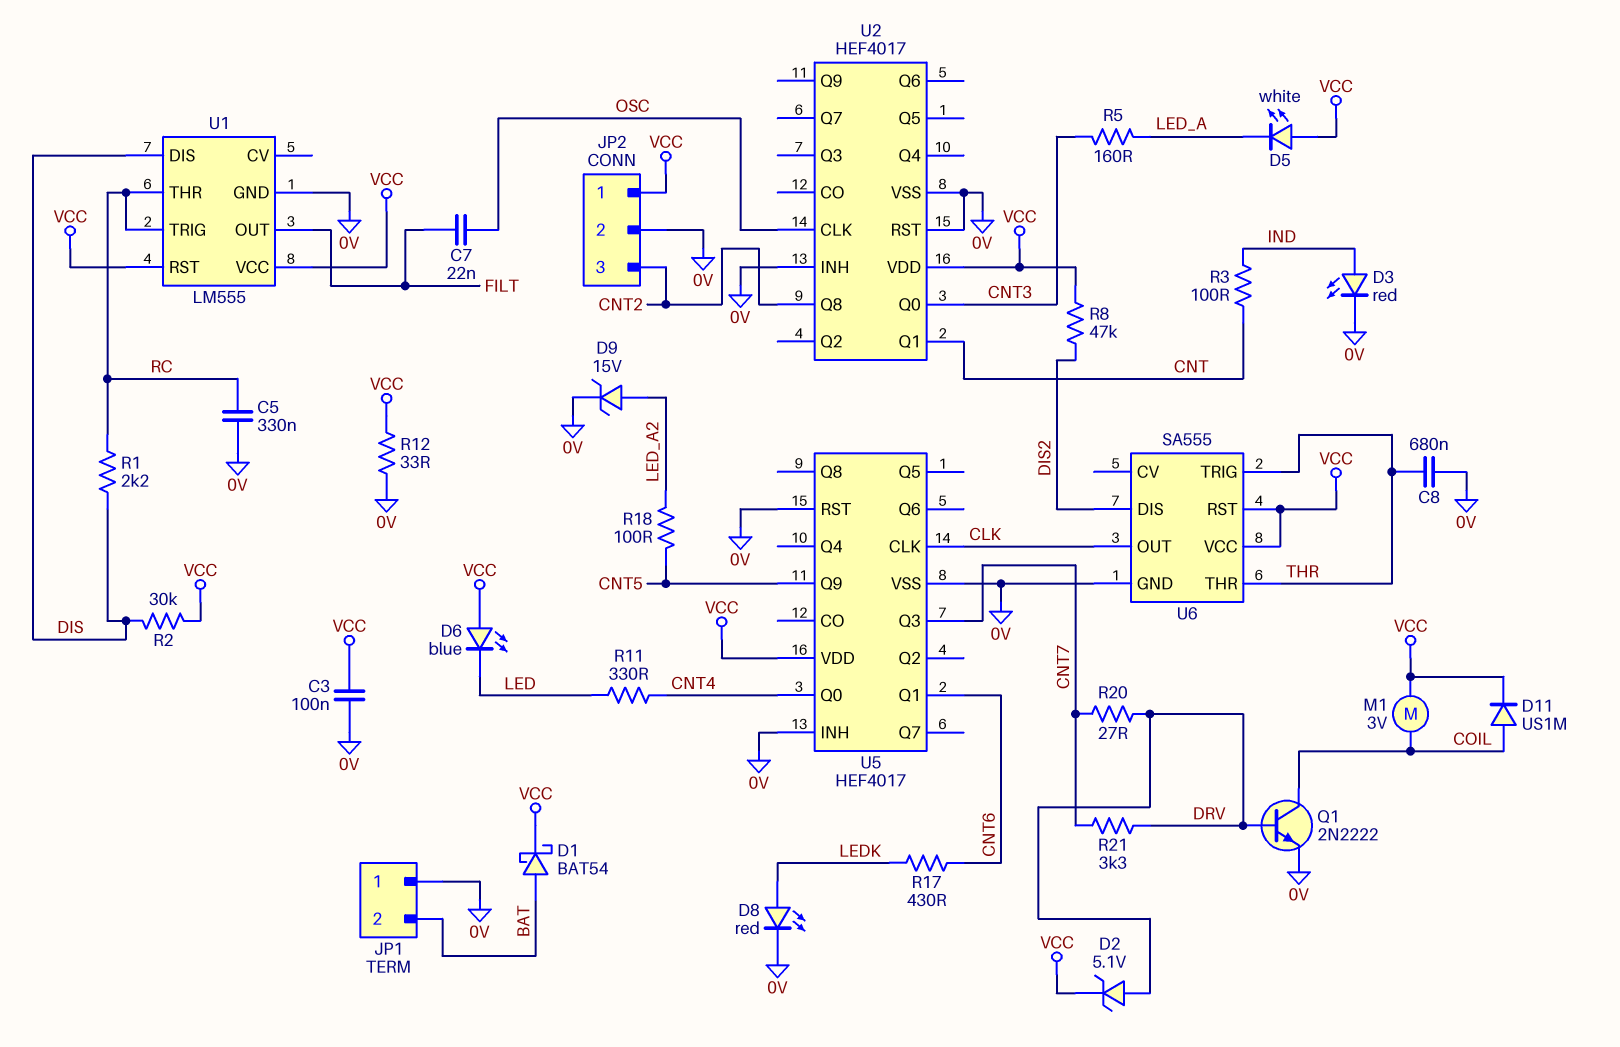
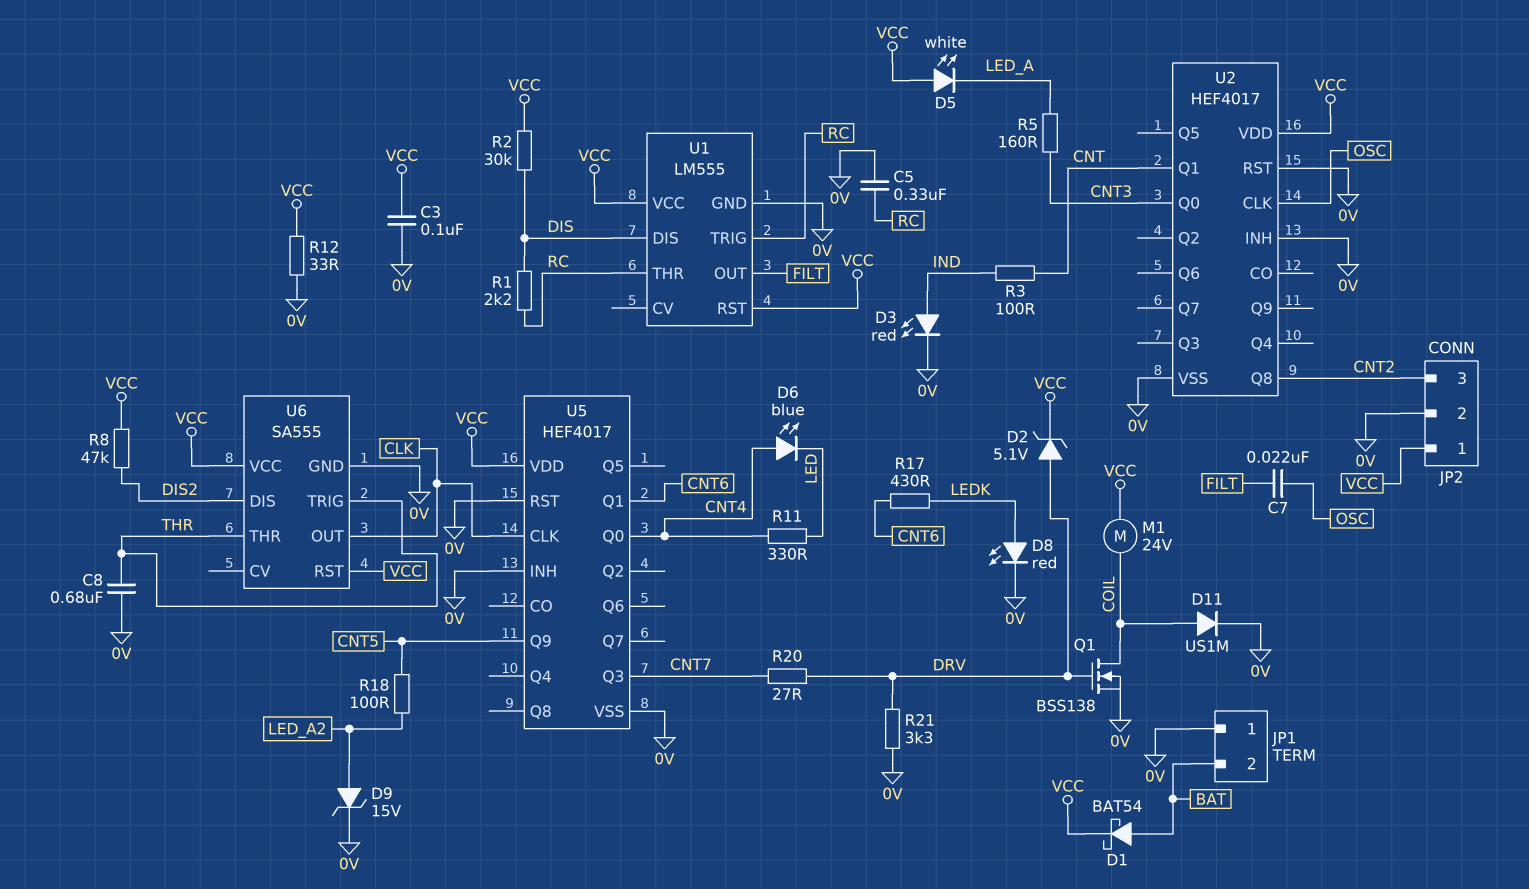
D6: LED blue (A VCC, K LED) -> LED blue (A CNT4, K LED)
D11: diode US1M (A COIL, K VCC) -> diode US1M (A COIL, K 0V)
M1: motor 3V (COIL, VCC) -> motor 24V (COIL, VCC)
Q1: NPN 2N2222 (B DRV, C COIL, E 0V) -> NMOS BSS138 (G DRV, D COIL, S 0V)
R21: 3.3k (CNT7, DRV) -> 3.3k (0V, DRV)

